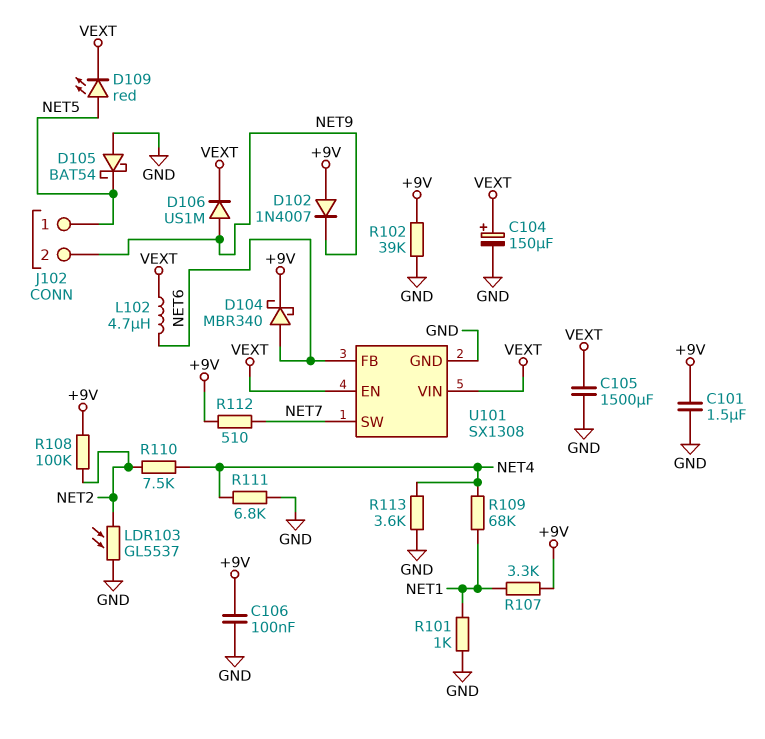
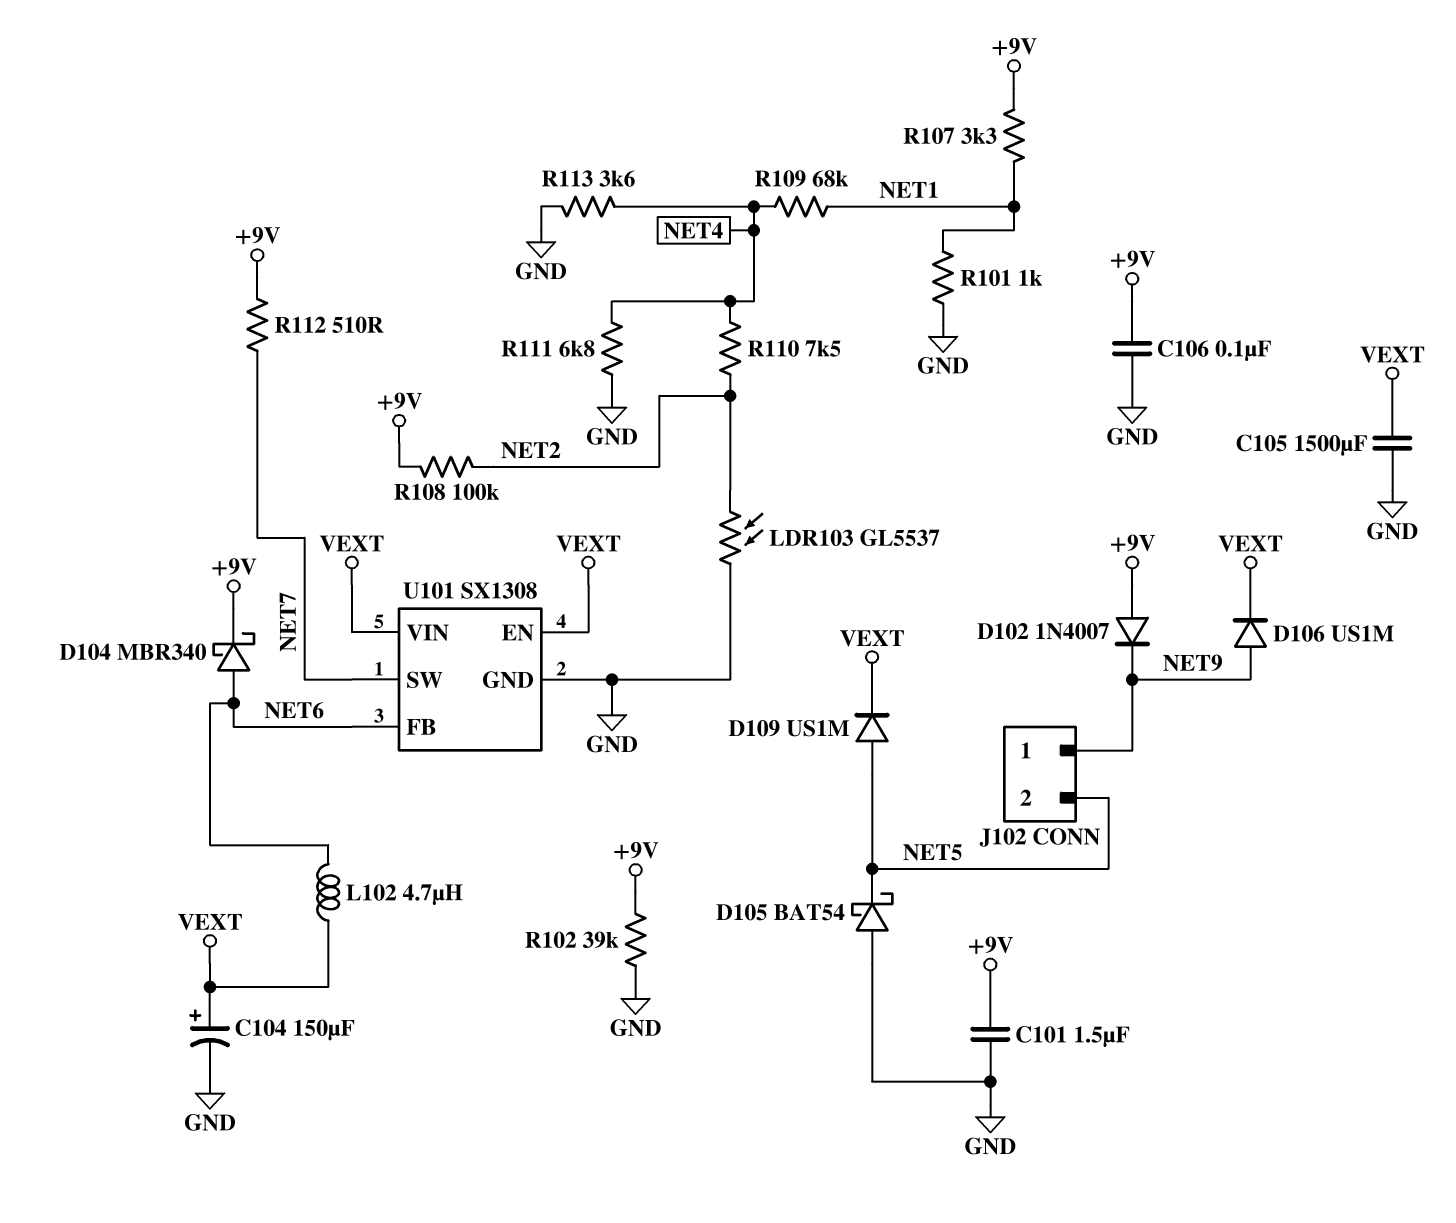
D109: LED red (A NET5, K VEXT) -> diode US1M (A NET5, K VEXT)
J102 pin 1: NET5 -> NET9
J102 pin 2: NET9 -> NET5

